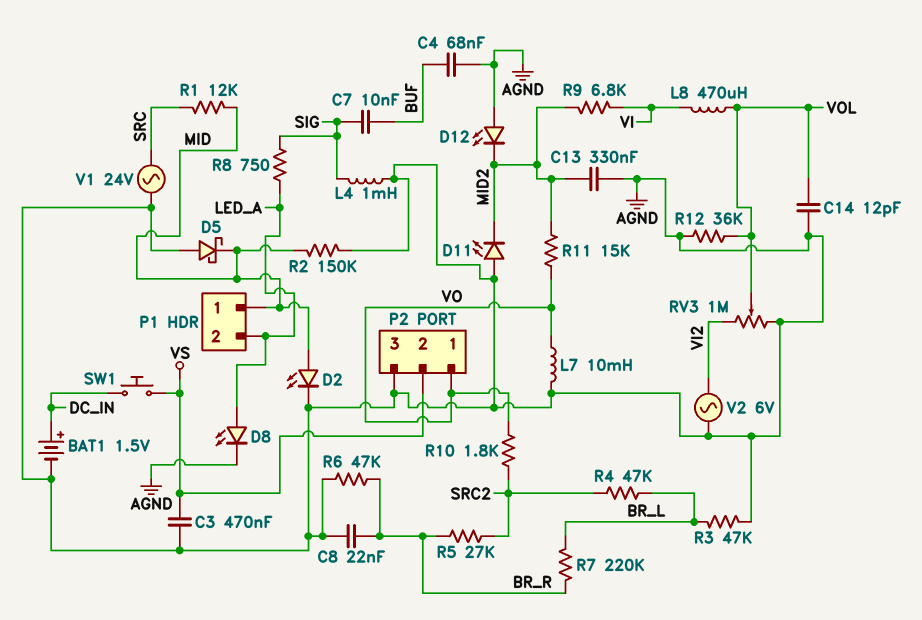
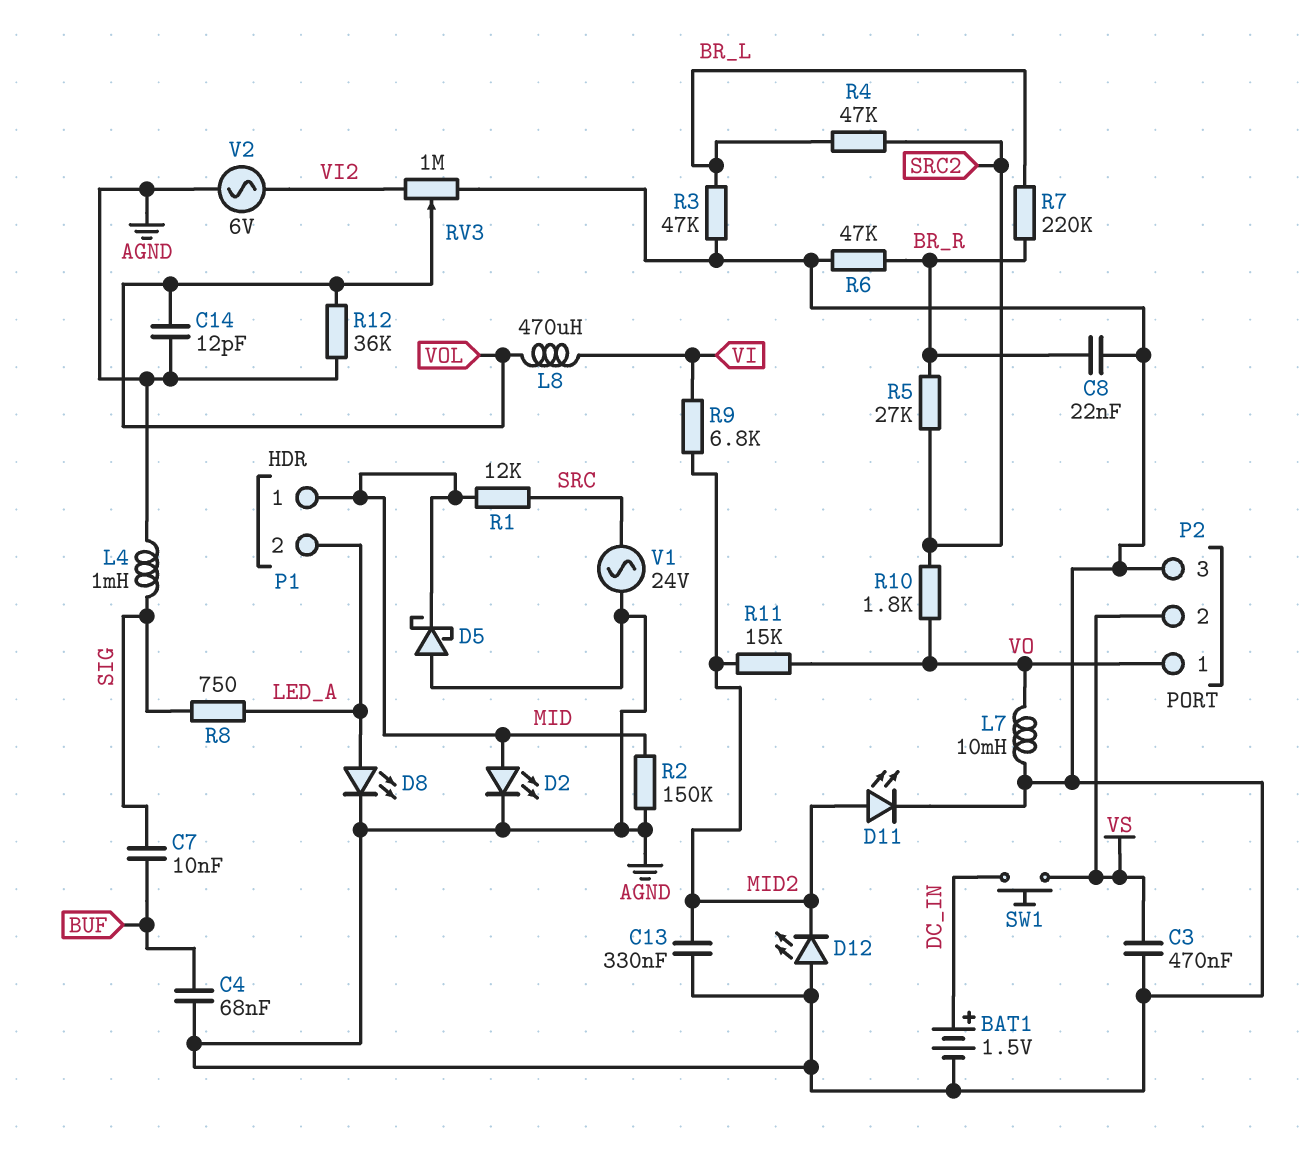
D11: LED (A AGND, K MID2) -> LED (A MID2, K AGND)

